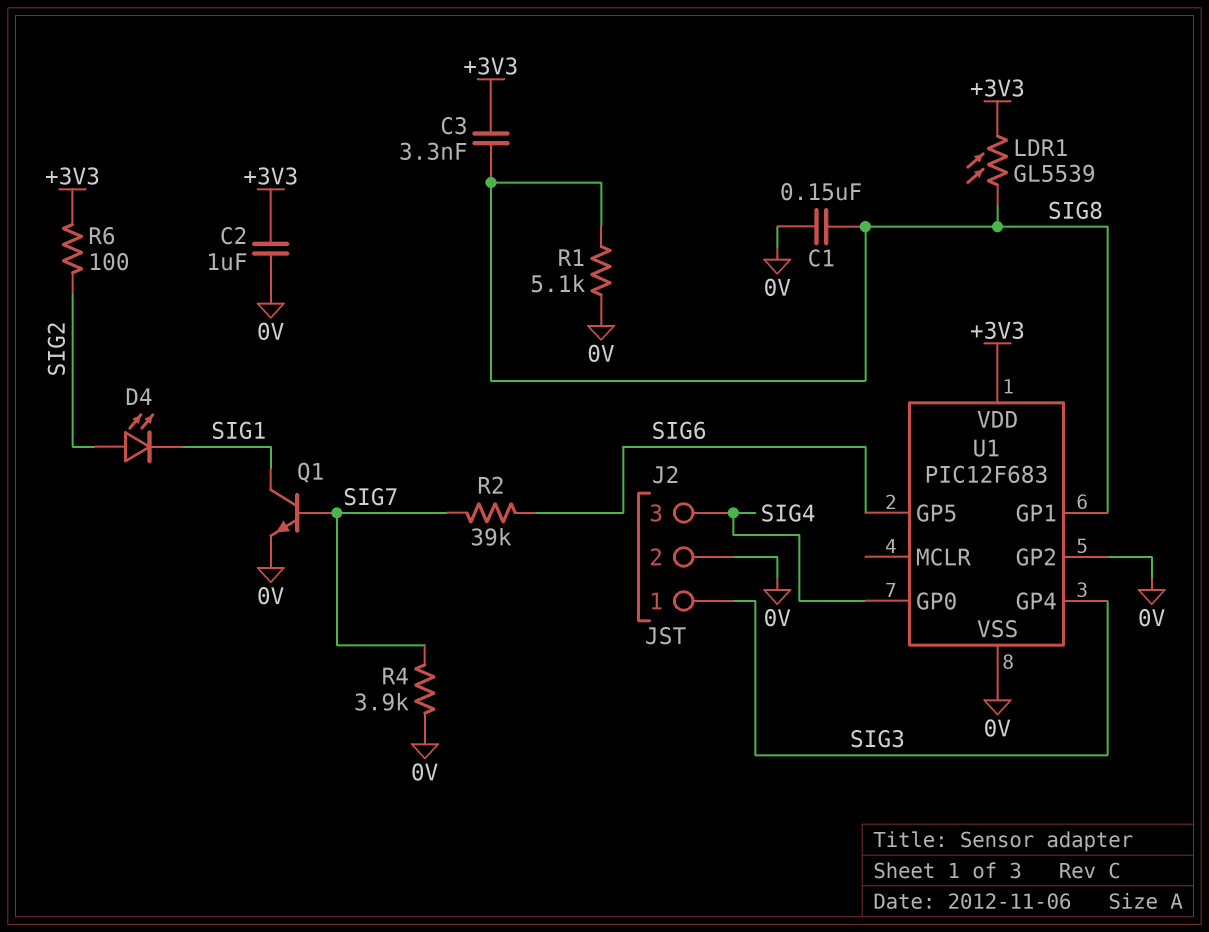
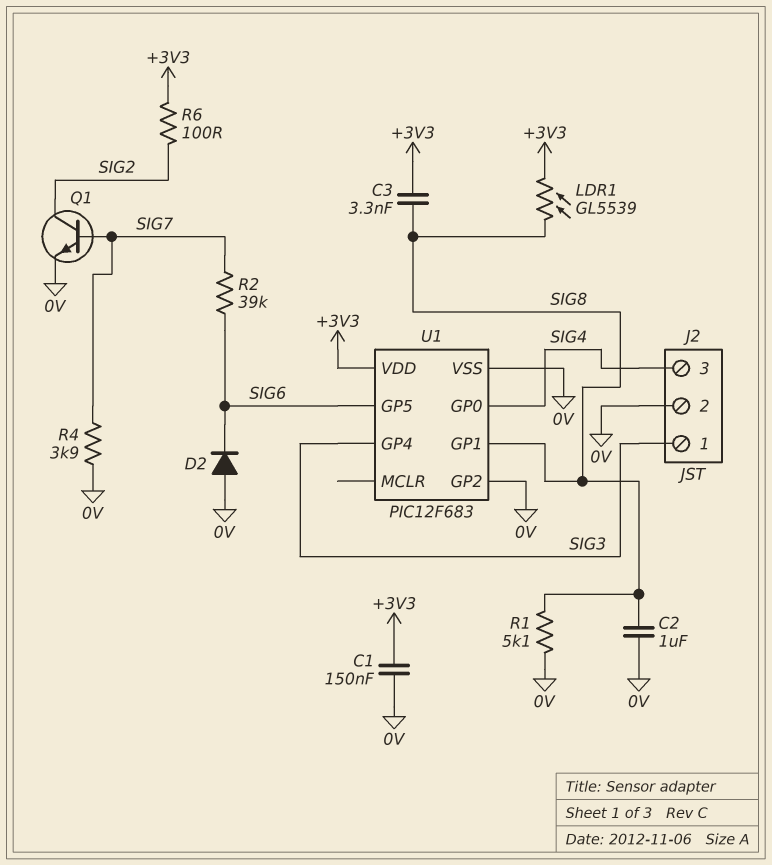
C1: 150nF (0V, SIG8) -> 150nF (+3V3, 0V)
C2: 1uF (+3V3, 0V) -> 1uF (0V, SIG8)
D2: none -> diode (A 0V, K SIG6)
D4: LED (A SIG2, K SIG1) -> none
Q1: NPN (B SIG7, C SIG1, E 0V) -> NPN (B SIG7, C SIG2, E 0V)

